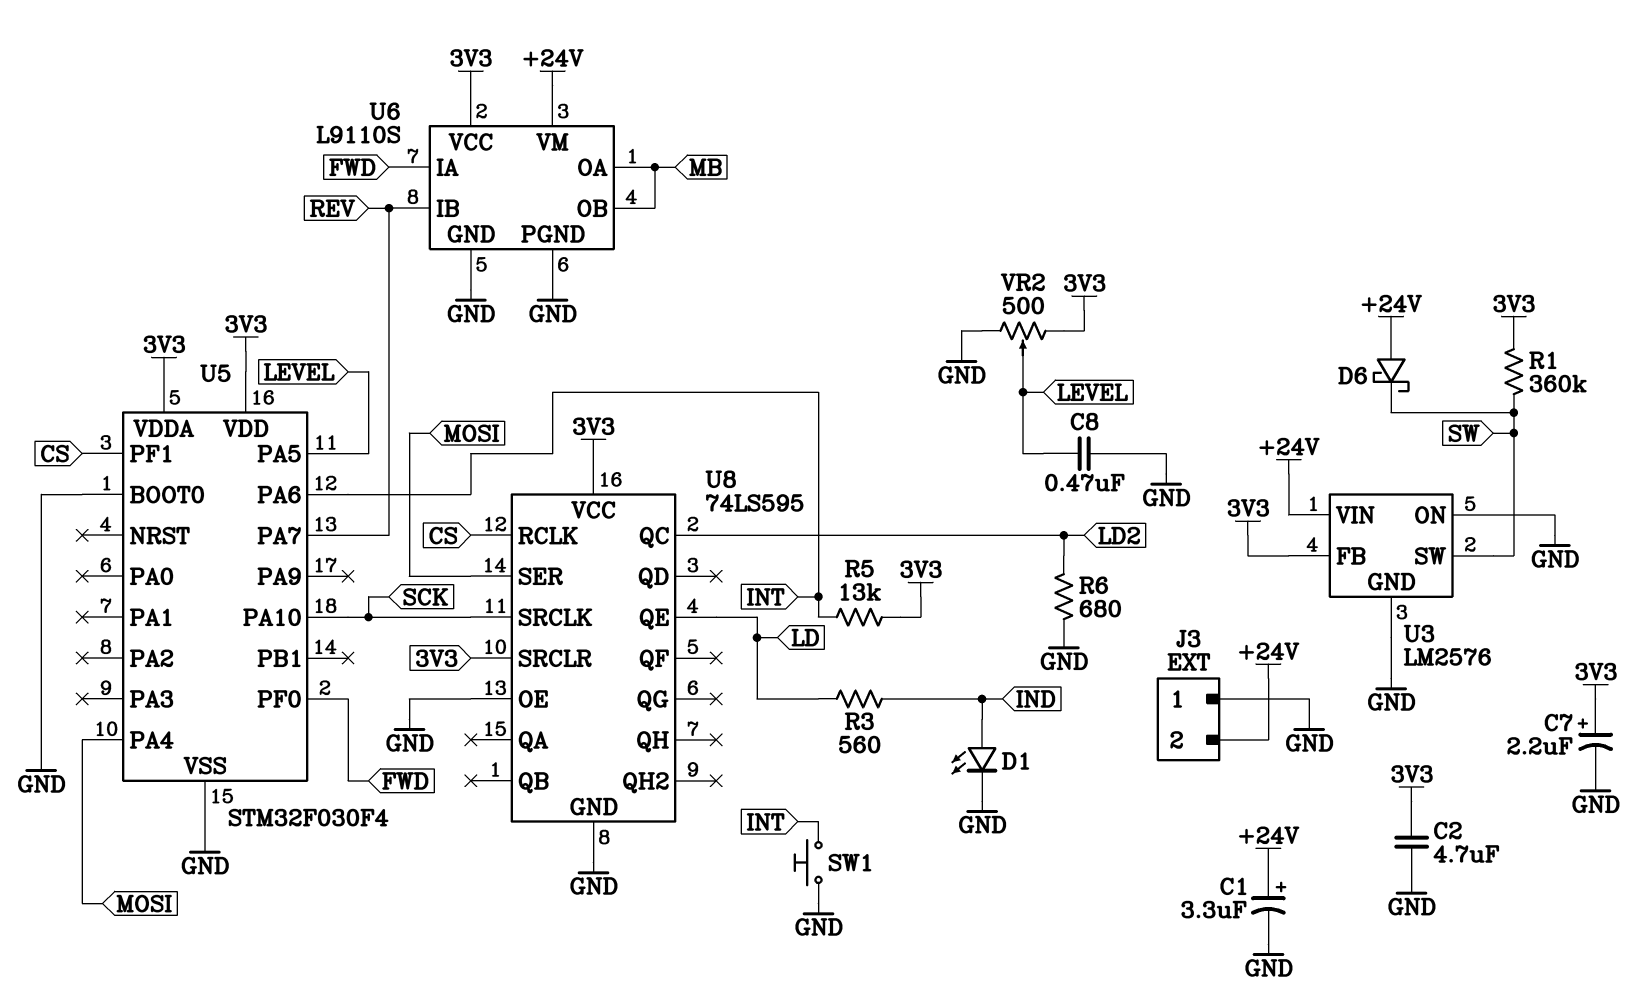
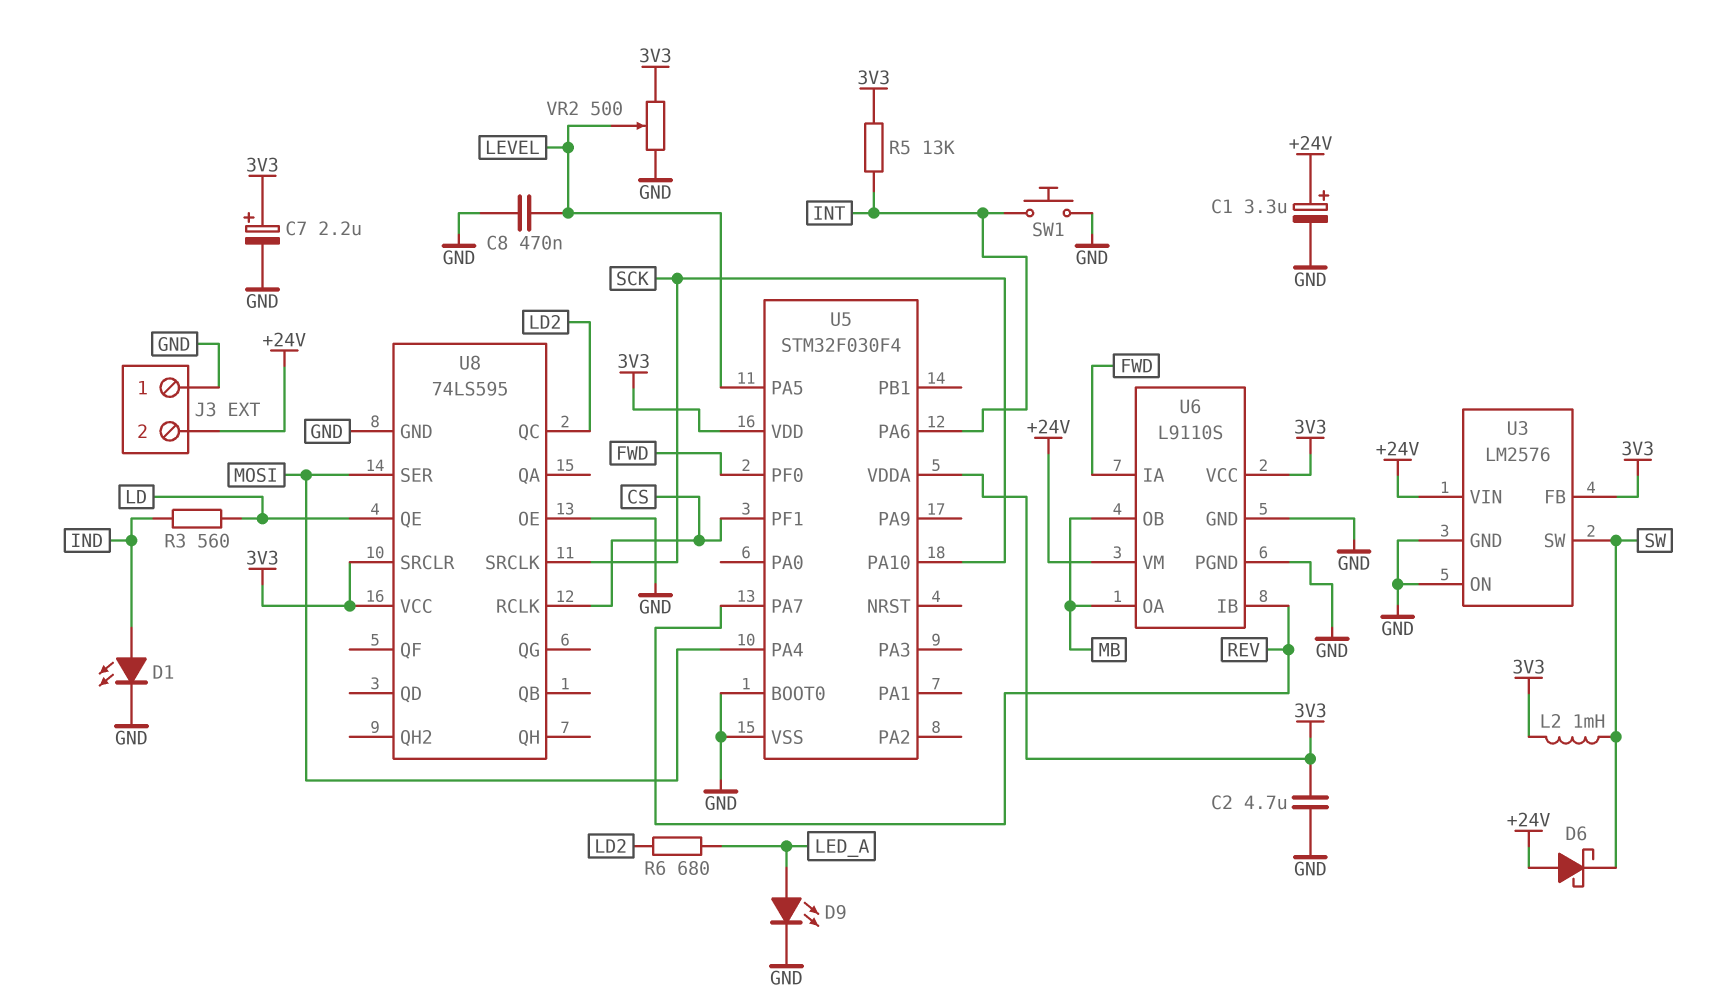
D9: none -> LED (A LED_A, K GND)
L2: none -> 1mH (3V3, SW)
R1: 360k (3V3, SW) -> none
R6: 680 (GND, LD2) -> 680 (LD2, LED_A)

